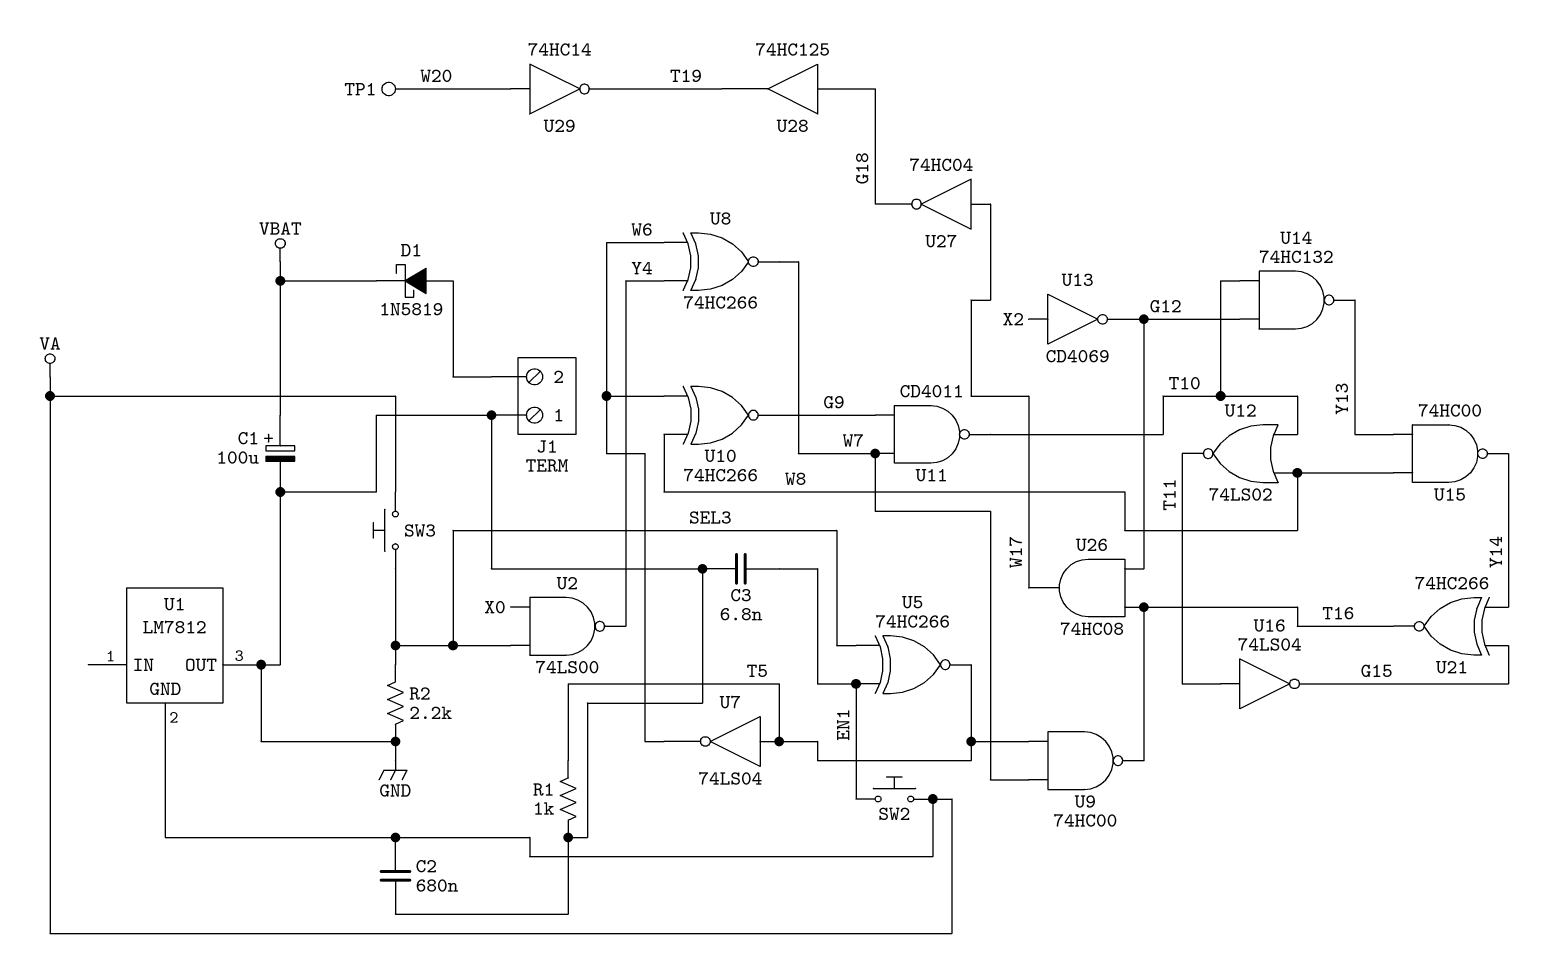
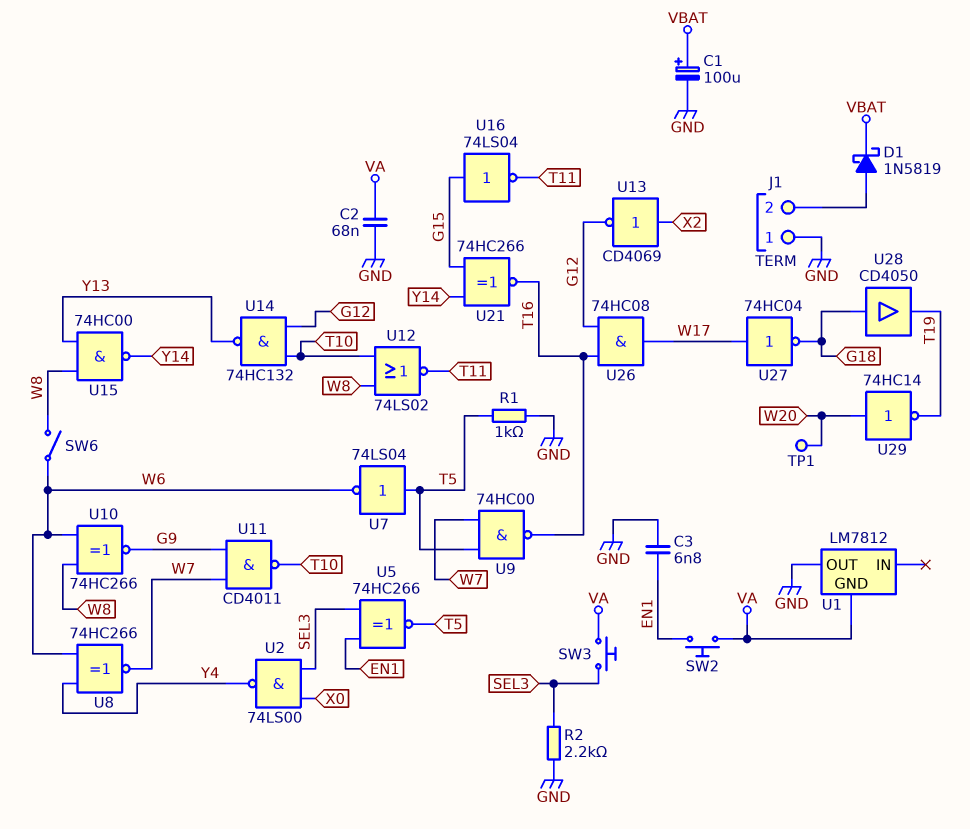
C2: 680nF (GND, VA) -> 68nF (GND, VA)
SW6: none -> switch (W6, W8)
U16: NOT 74LS04 (in T11, out G15) -> NOT 74LS04 (in G15, out T11)
U28: buffer 74HC125 (in G18, out T19) -> buffer CD4050 (in G18, out T19)

